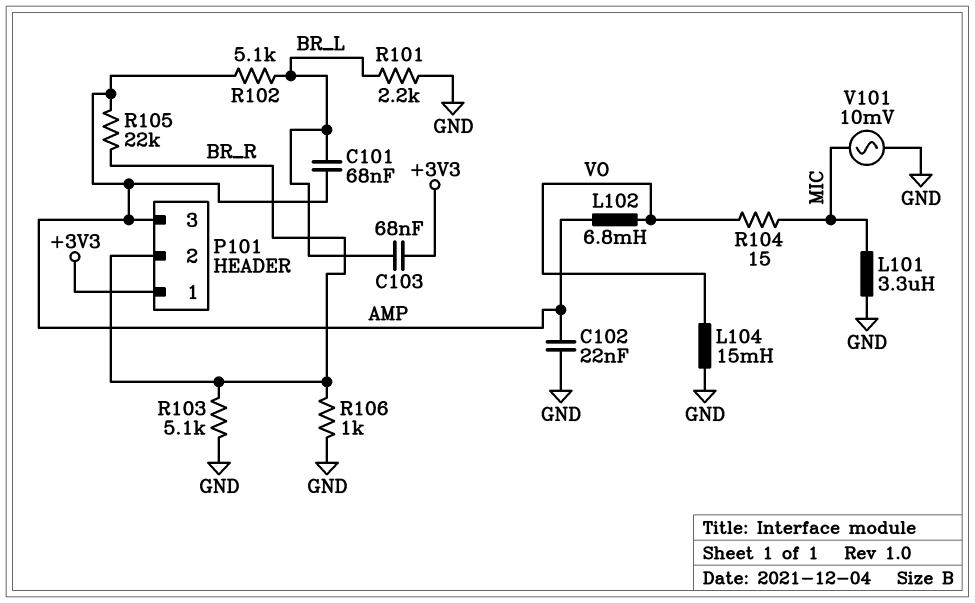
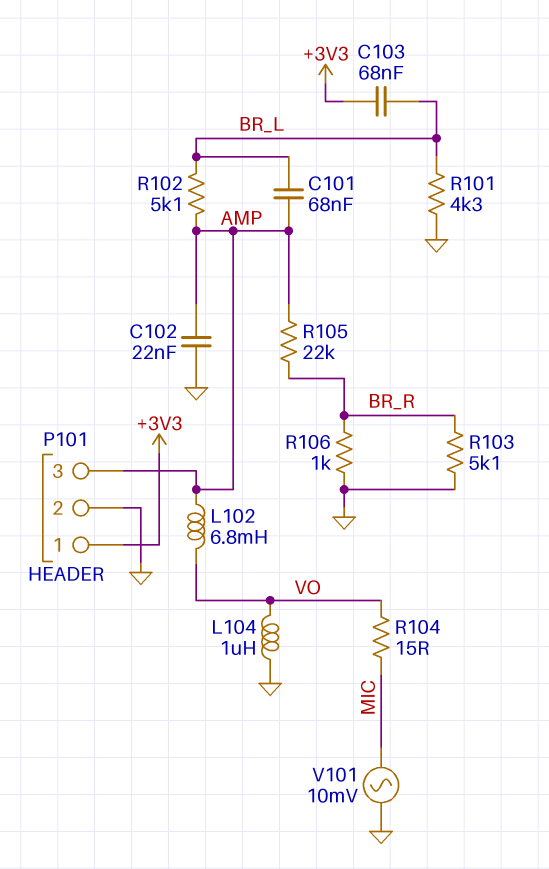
L101: 3.3uH (GND, MIC) -> none
L104: 15mH (GND, VO) -> 1uH (GND, VO)
P101 pin 2: BR_R -> GND
R101: 2.2k (BR_L, GND) -> 4.3k (BR_L, GND)

